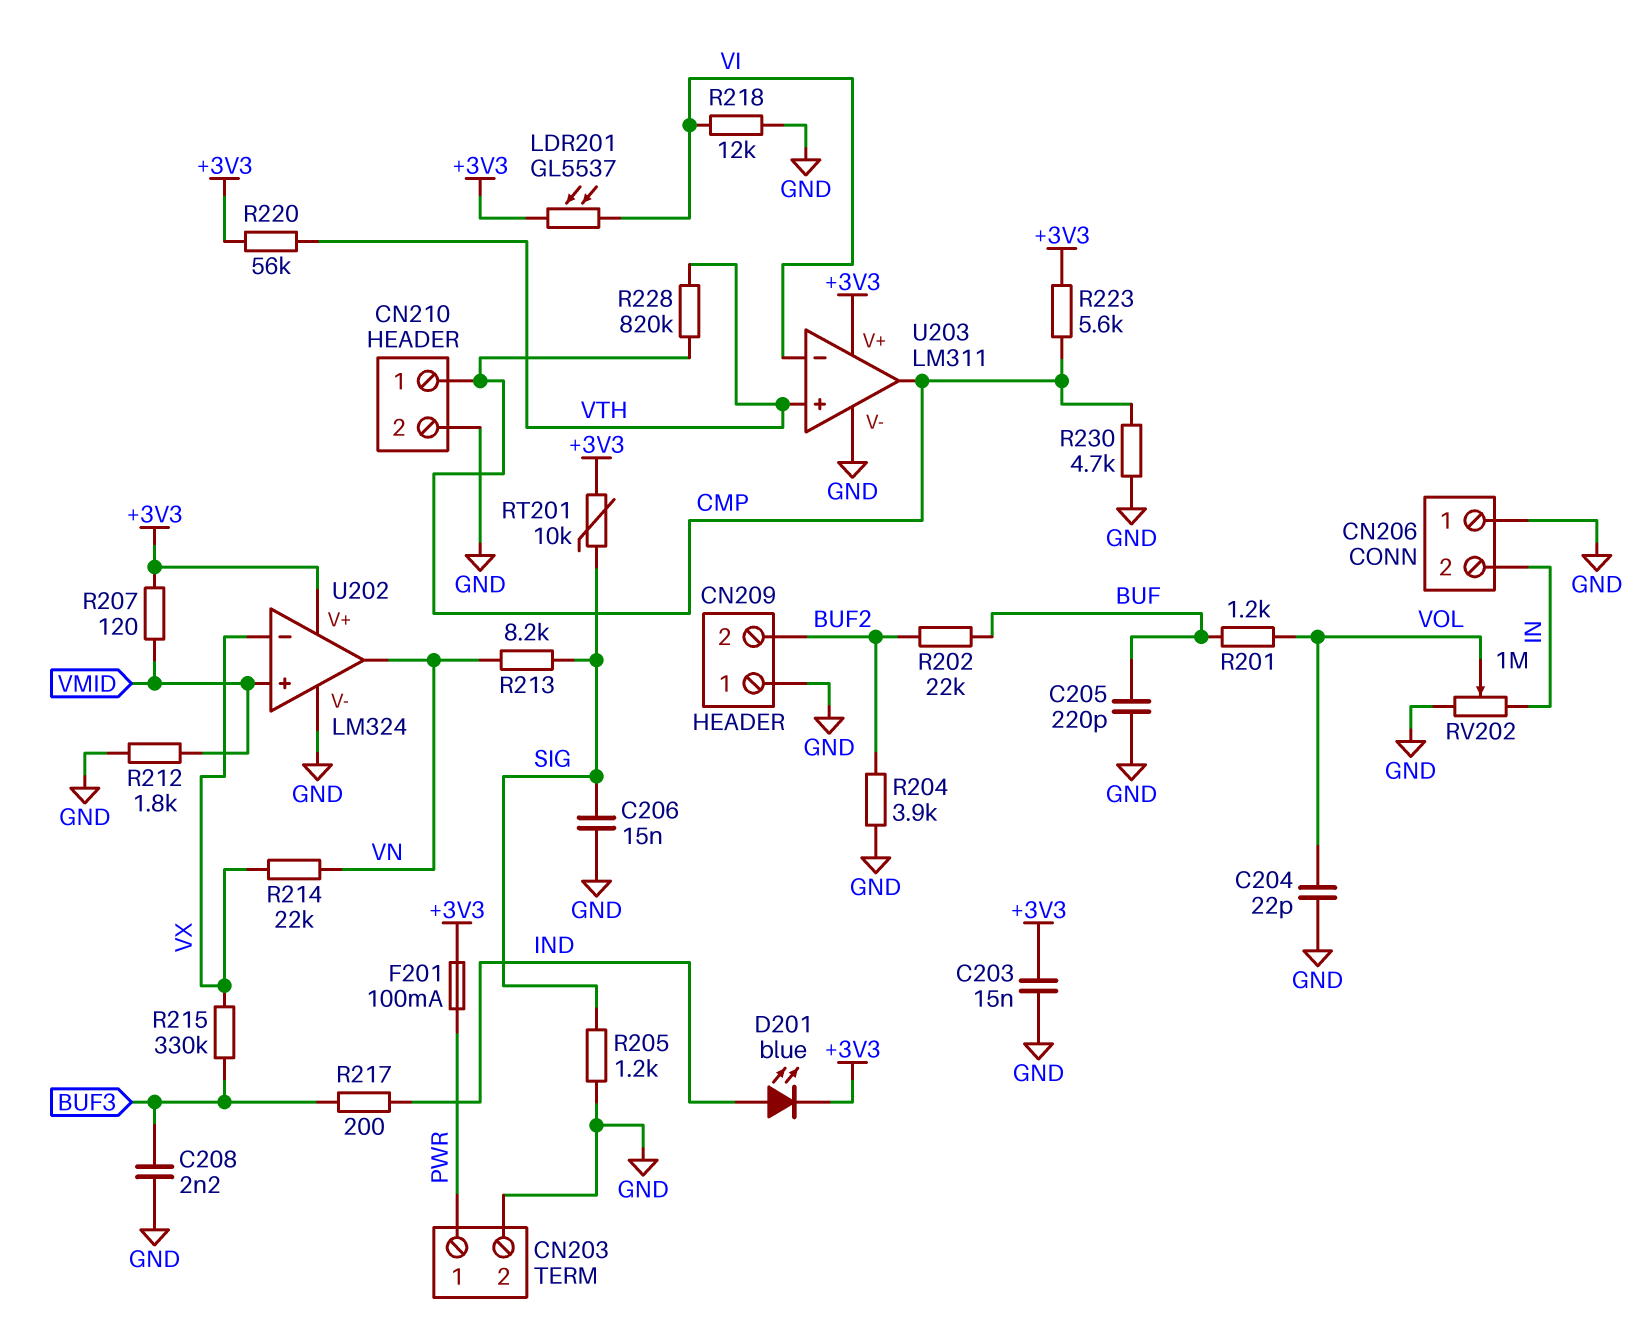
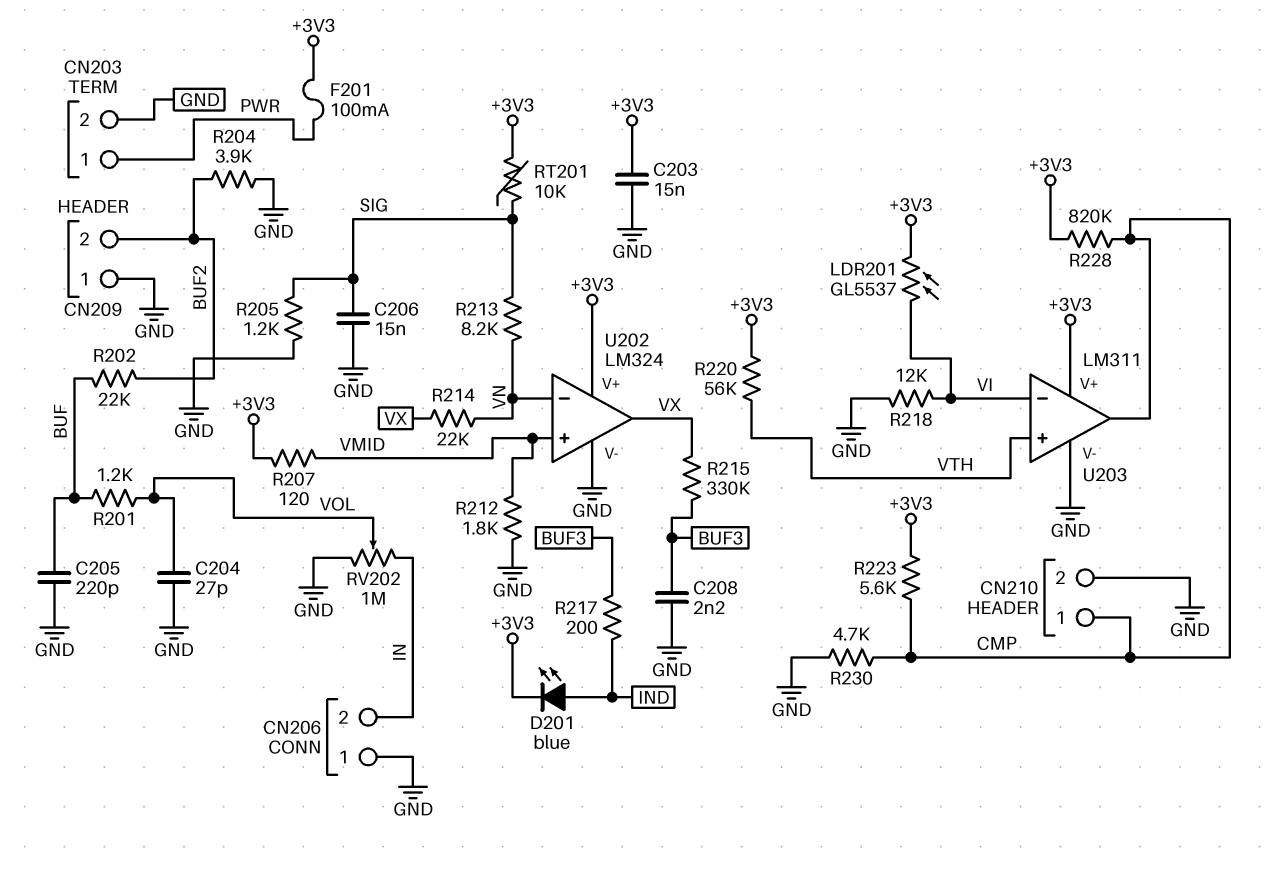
C204: 22pF (GND, VOL) -> 27pF (GND, VOL)
R228: 820k (CMP, VTH) -> 820k (+3V3, CMP)
U202 pin in-: VX -> VN
U202 pin out: VN -> VX

